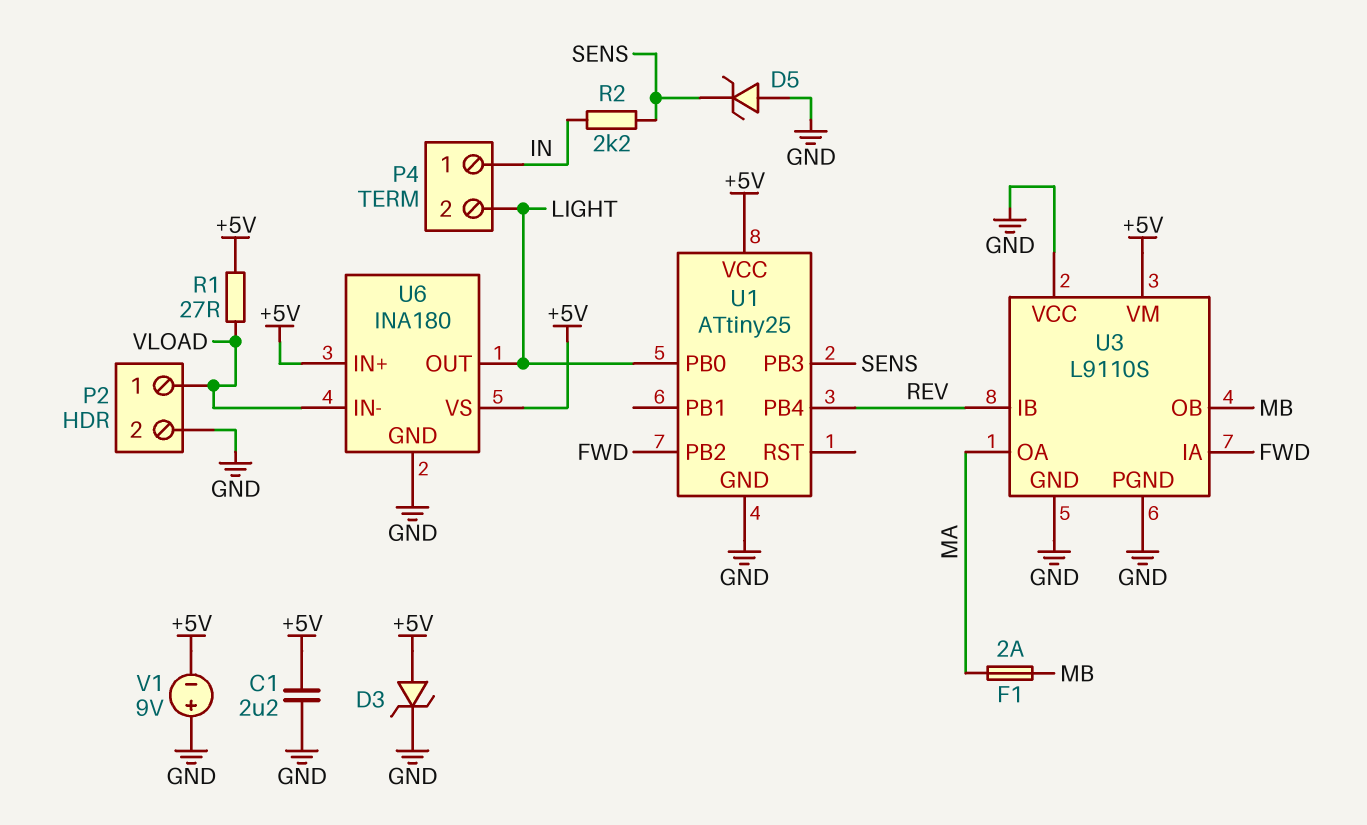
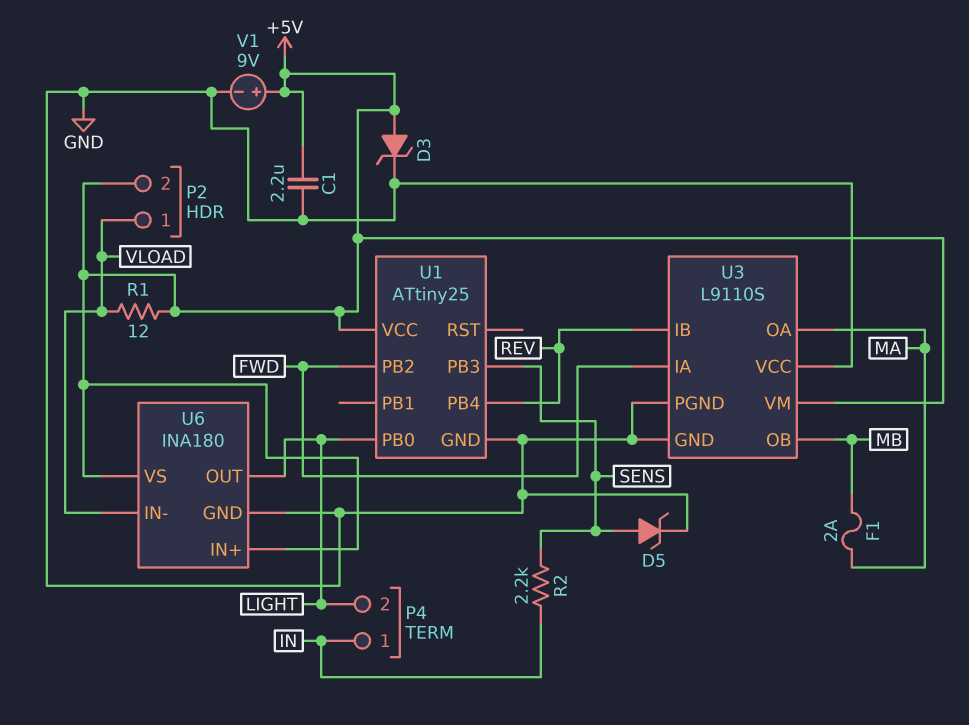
D5: zener (A GND, K SENS) -> zener (A SENS, K GND)
P2 pin 2: GND -> +5V
R1: 27 (+5V, VLOAD) -> 12 (+5V, VLOAD)
V1: 9V (plus GND, minus +5V) -> 9V (plus +5V, minus GND)

